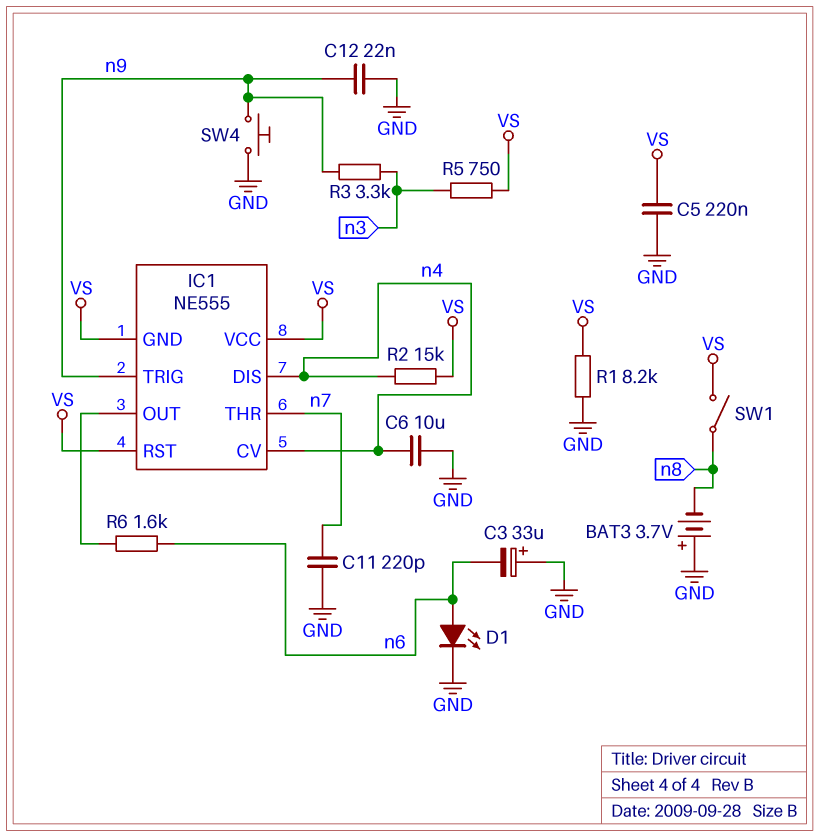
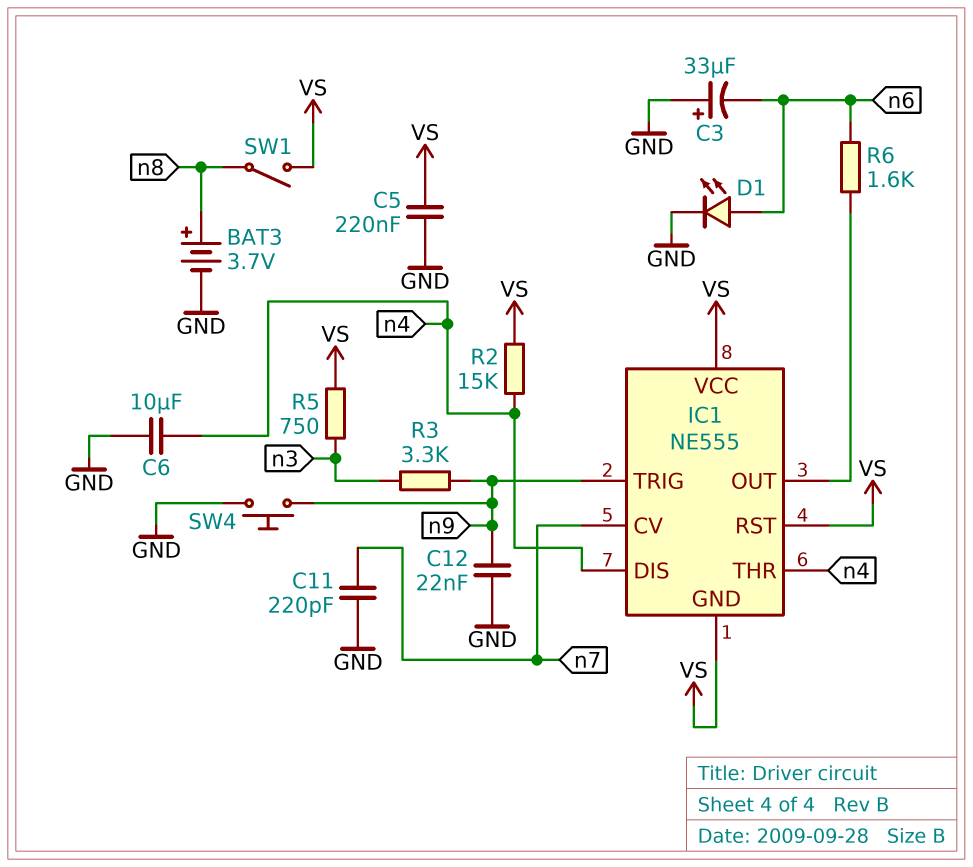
BAT3: 3.7V (plus GND, minus n8) -> 3.7V (plus n8, minus GND)
IC1 pin CV: n4 -> n7
IC1 pin THR: n7 -> n4
R1: 8.2k (GND, VS) -> none

